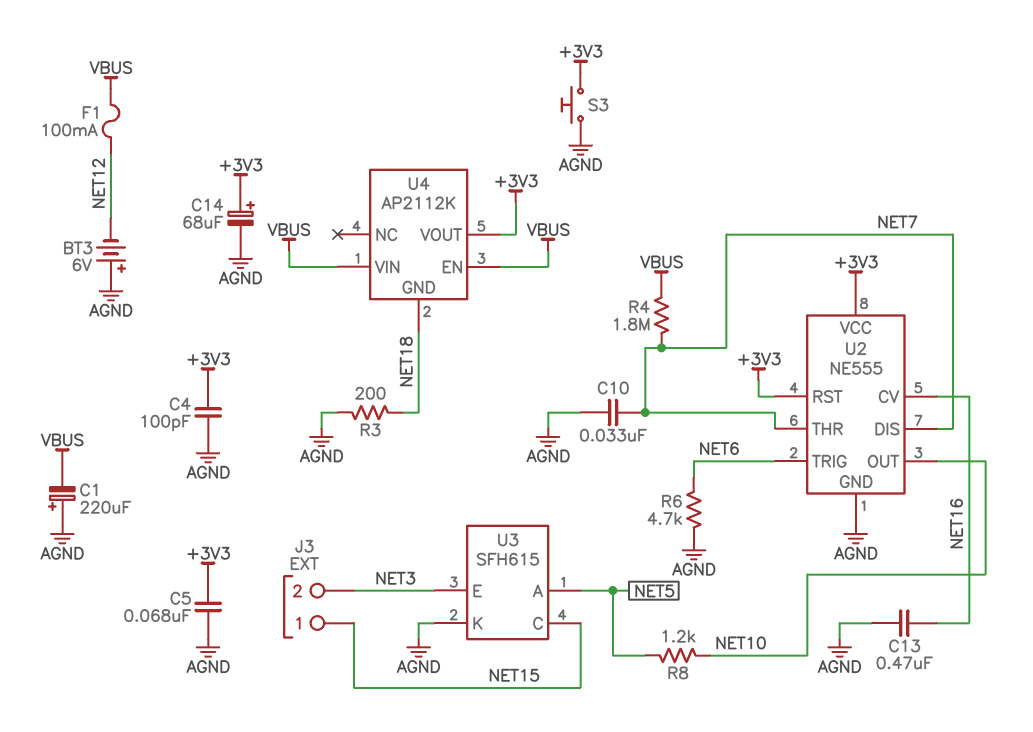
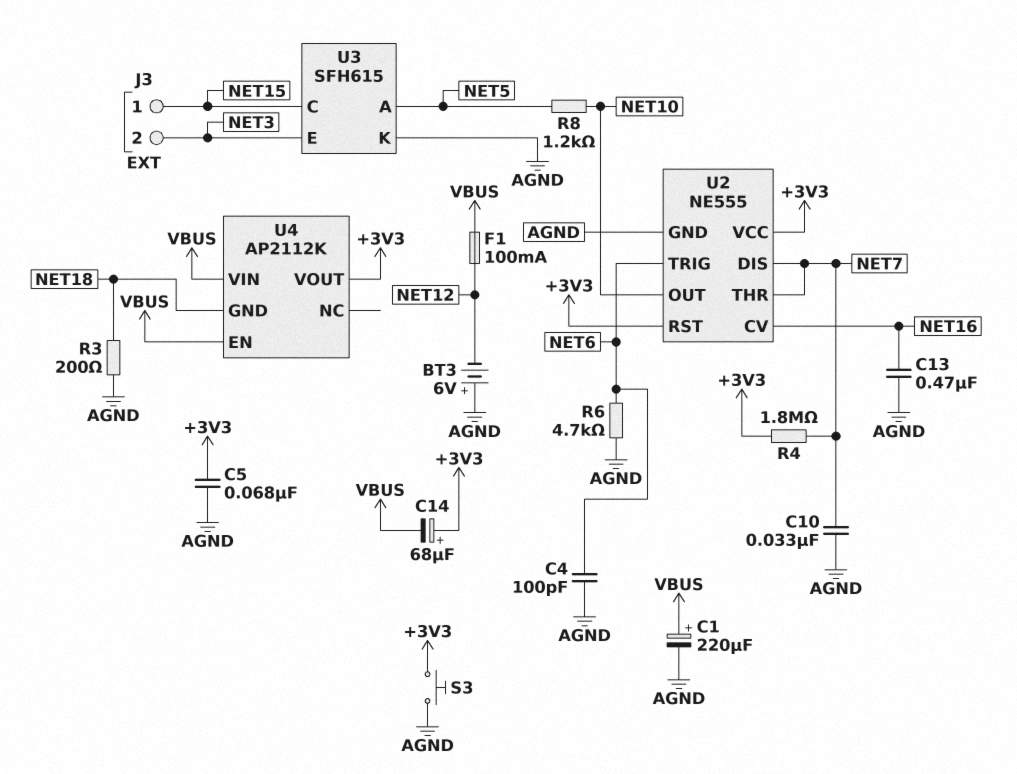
C1: 220uF (plus AGND, minus VBUS) -> 220uF (plus VBUS, minus AGND)
C4: 100pF (+3V3, AGND) -> 100pF (AGND, NET6)
C14: 68uF (plus +3V3, minus AGND) -> 68uF (plus +3V3, minus VBUS)
R4: 1.8M (NET7, VBUS) -> 1.8M (+3V3, NET7)

